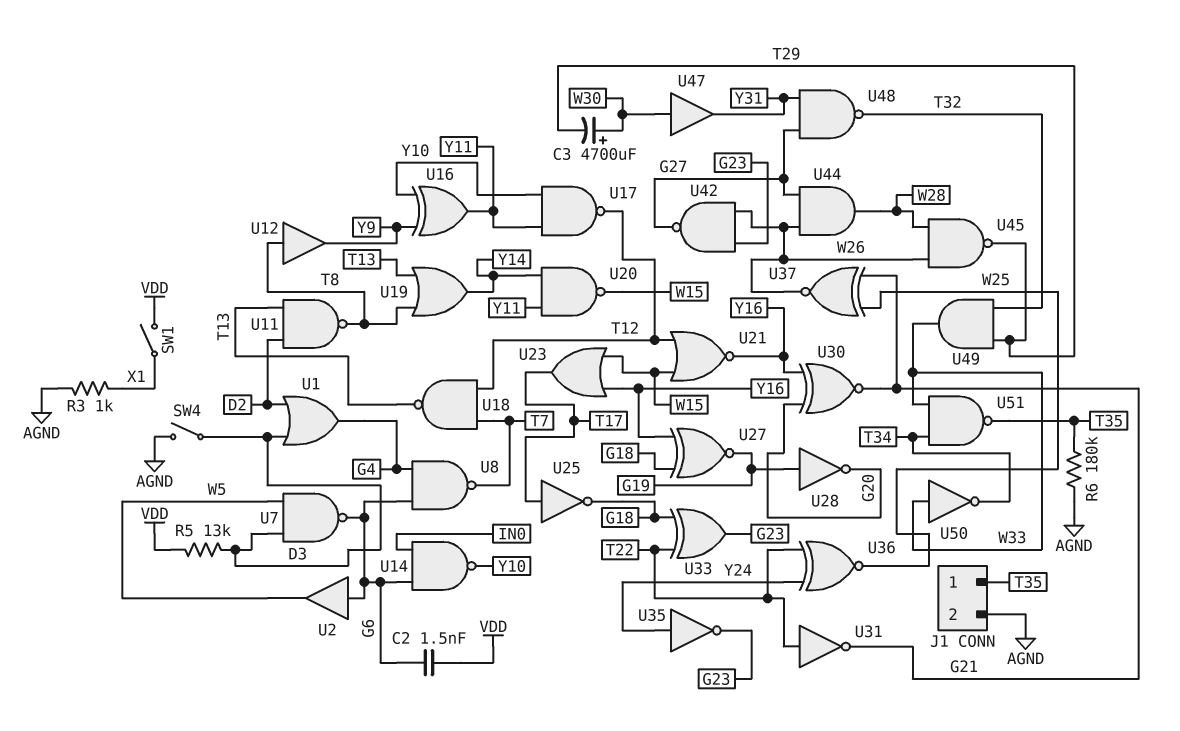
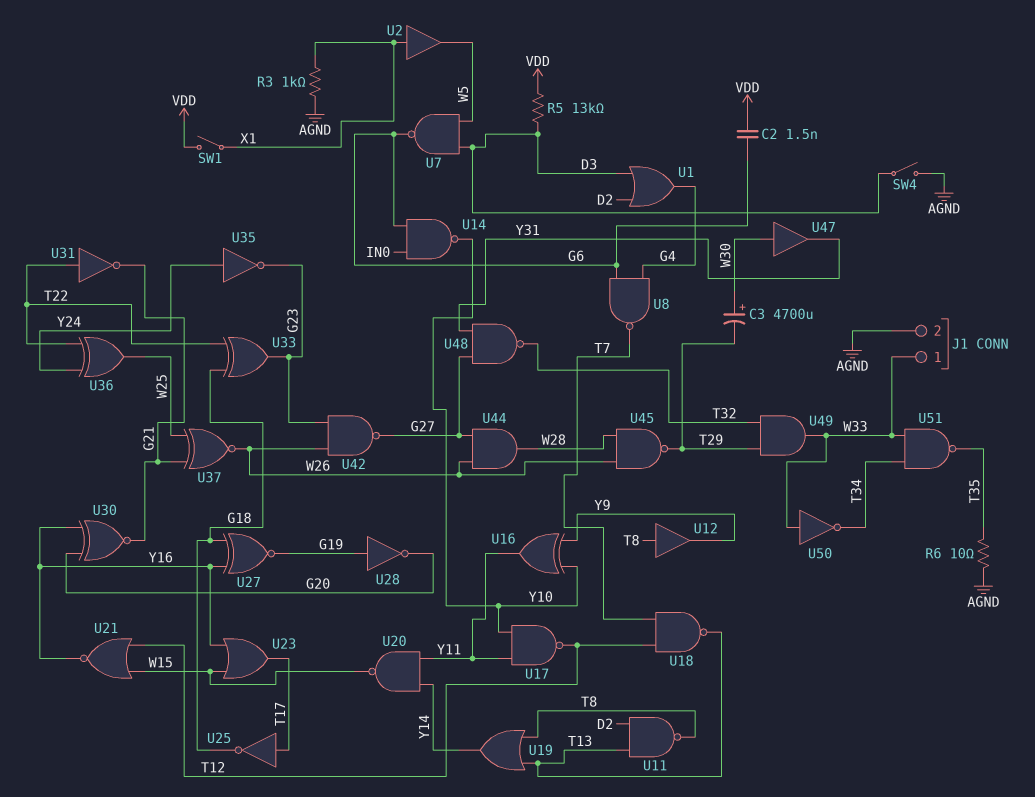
J1 pin 1: T35 -> W33
R6: 180k (AGND, T35) -> 10 (AGND, T35)
U2: buffer (in G6, out W5) -> buffer (in X1, out W5)
U36: XNOR (in T22, in Y24, out W25) -> XOR (in T22, in Y24, out W25)

